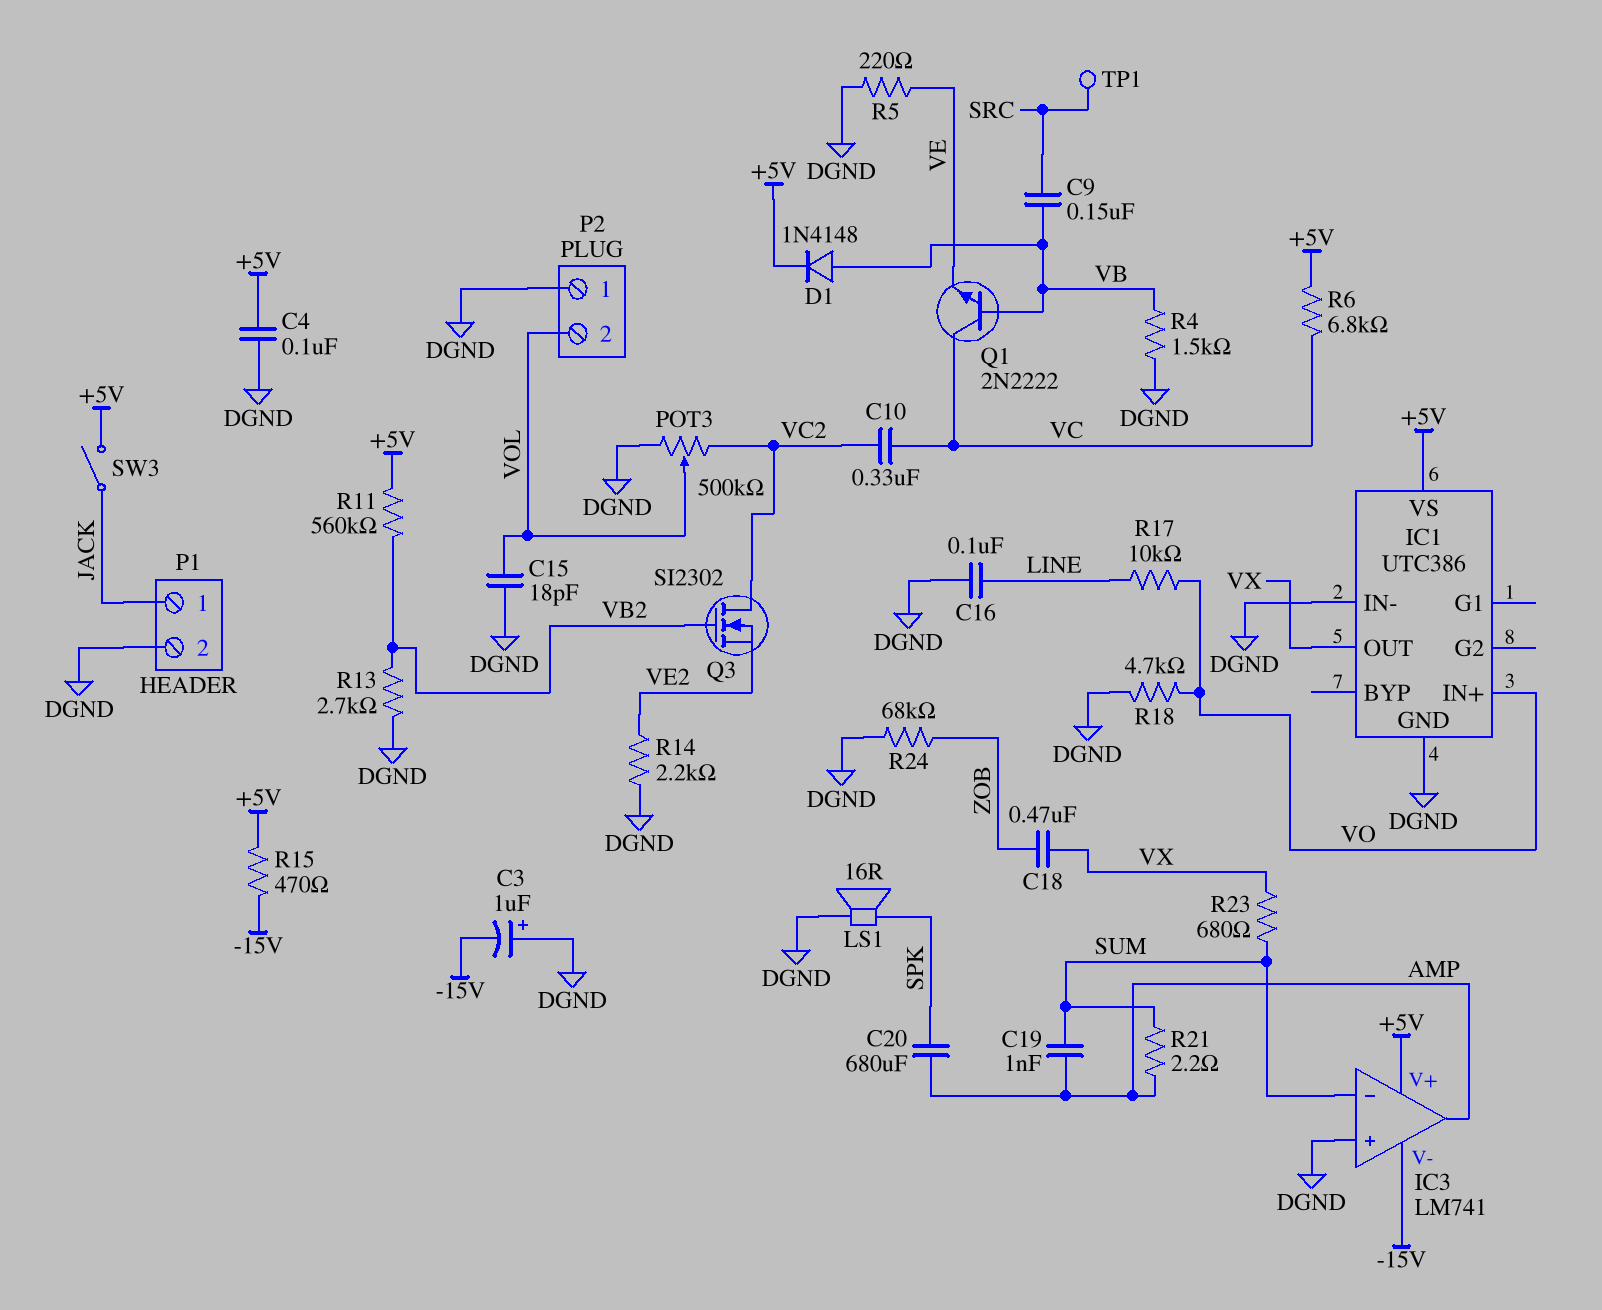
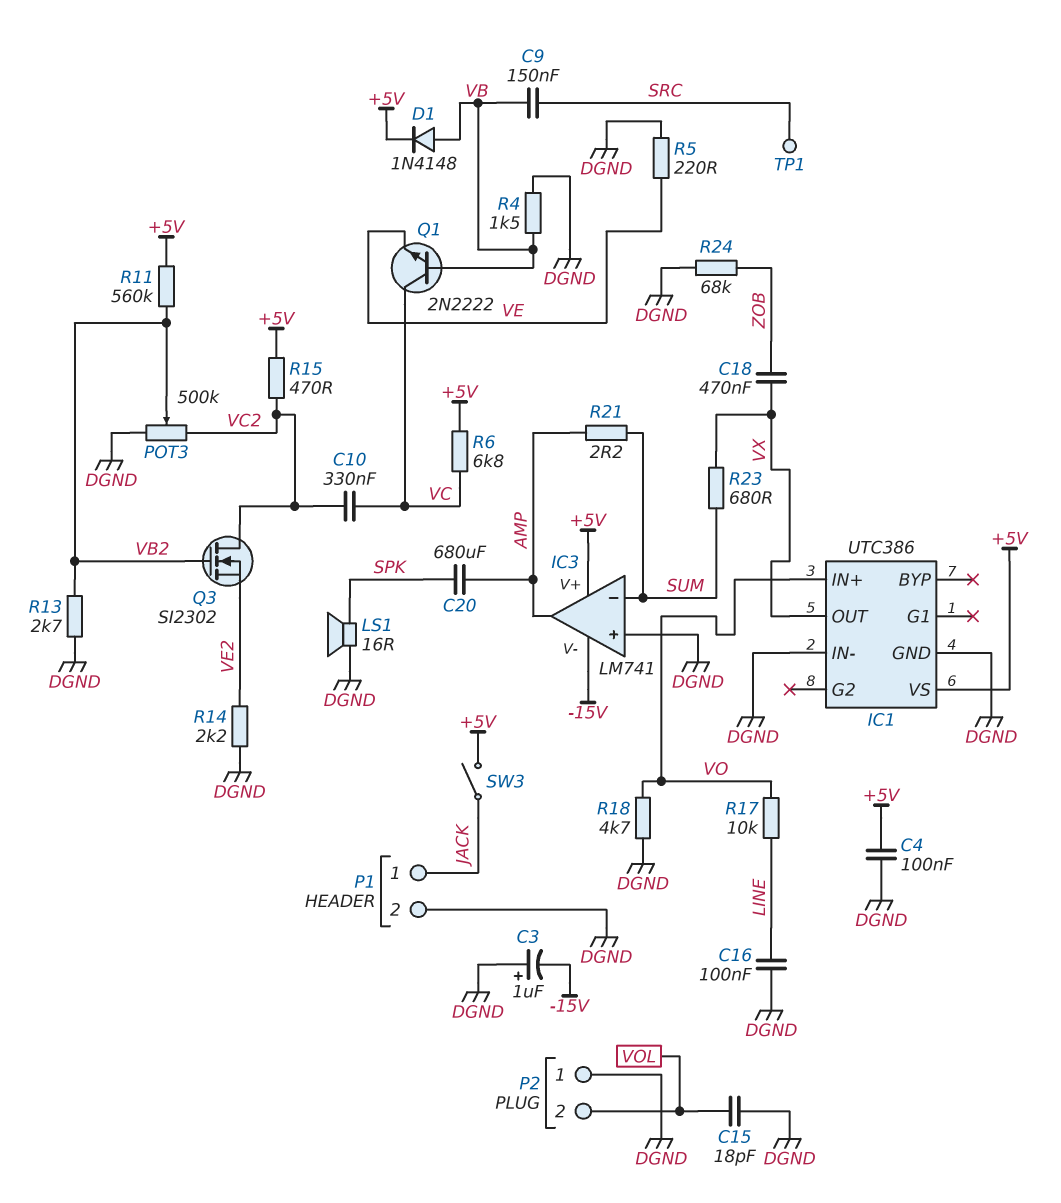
C19: 1nF (AMP, SUM) -> none
POT3: 500k (DGND, VC2, wiper VOL) -> 500k (DGND, VC2, wiper VB2)
R15: 470 (+5V, -15V) -> 470 (+5V, VC2)

